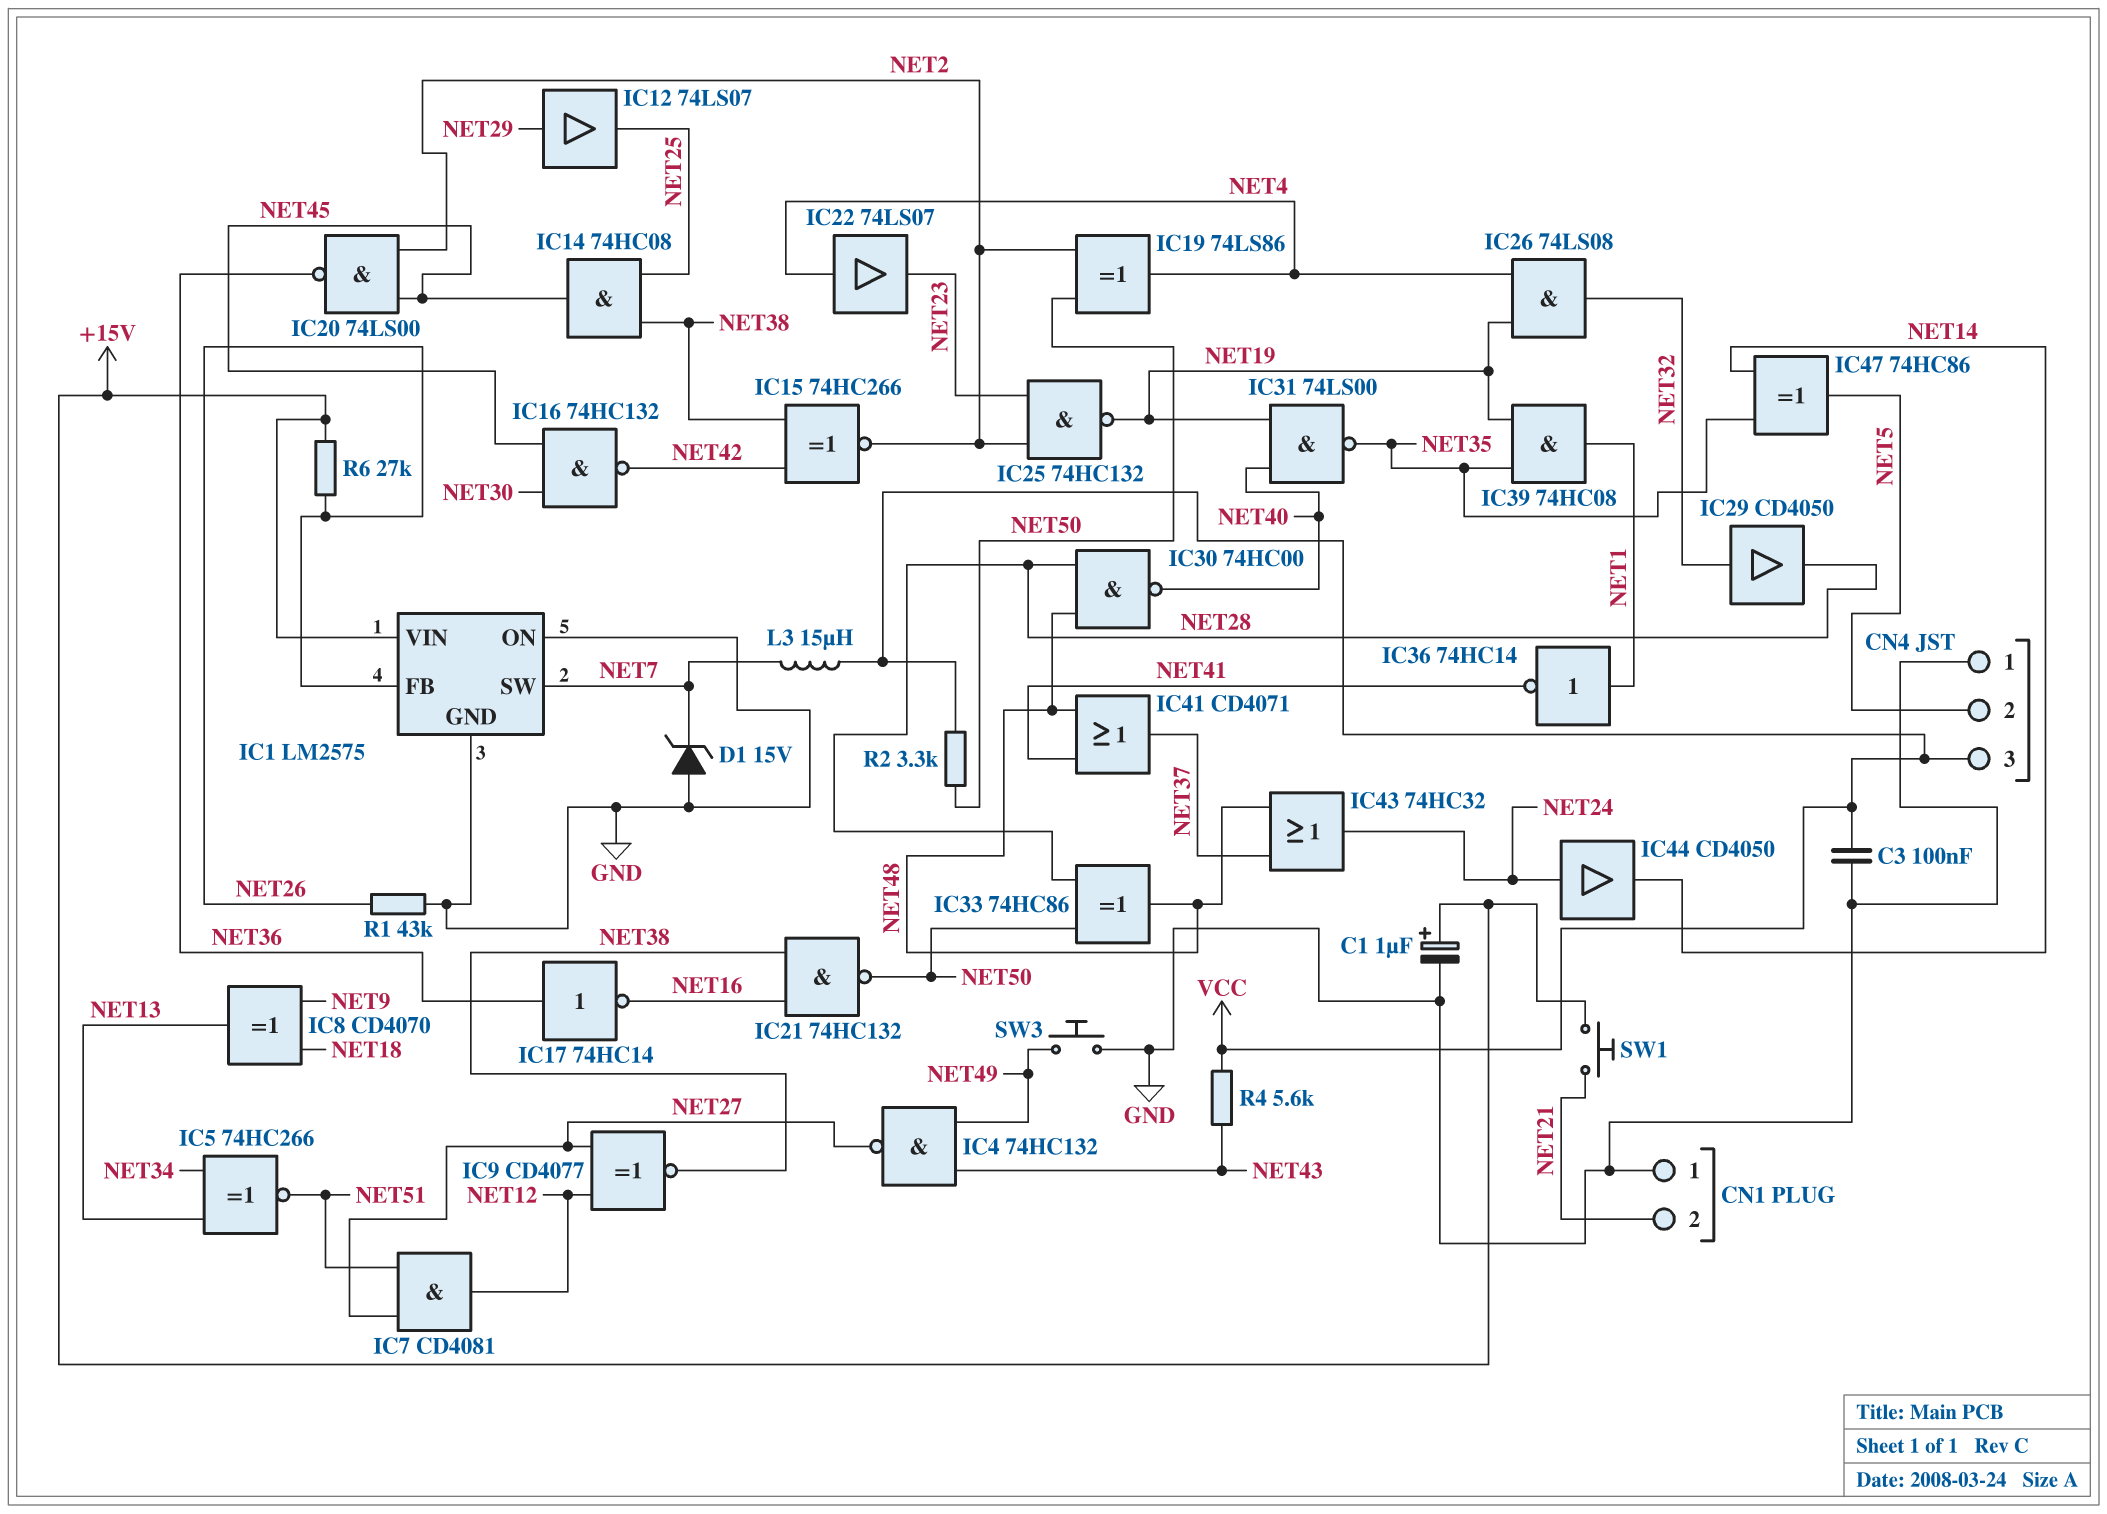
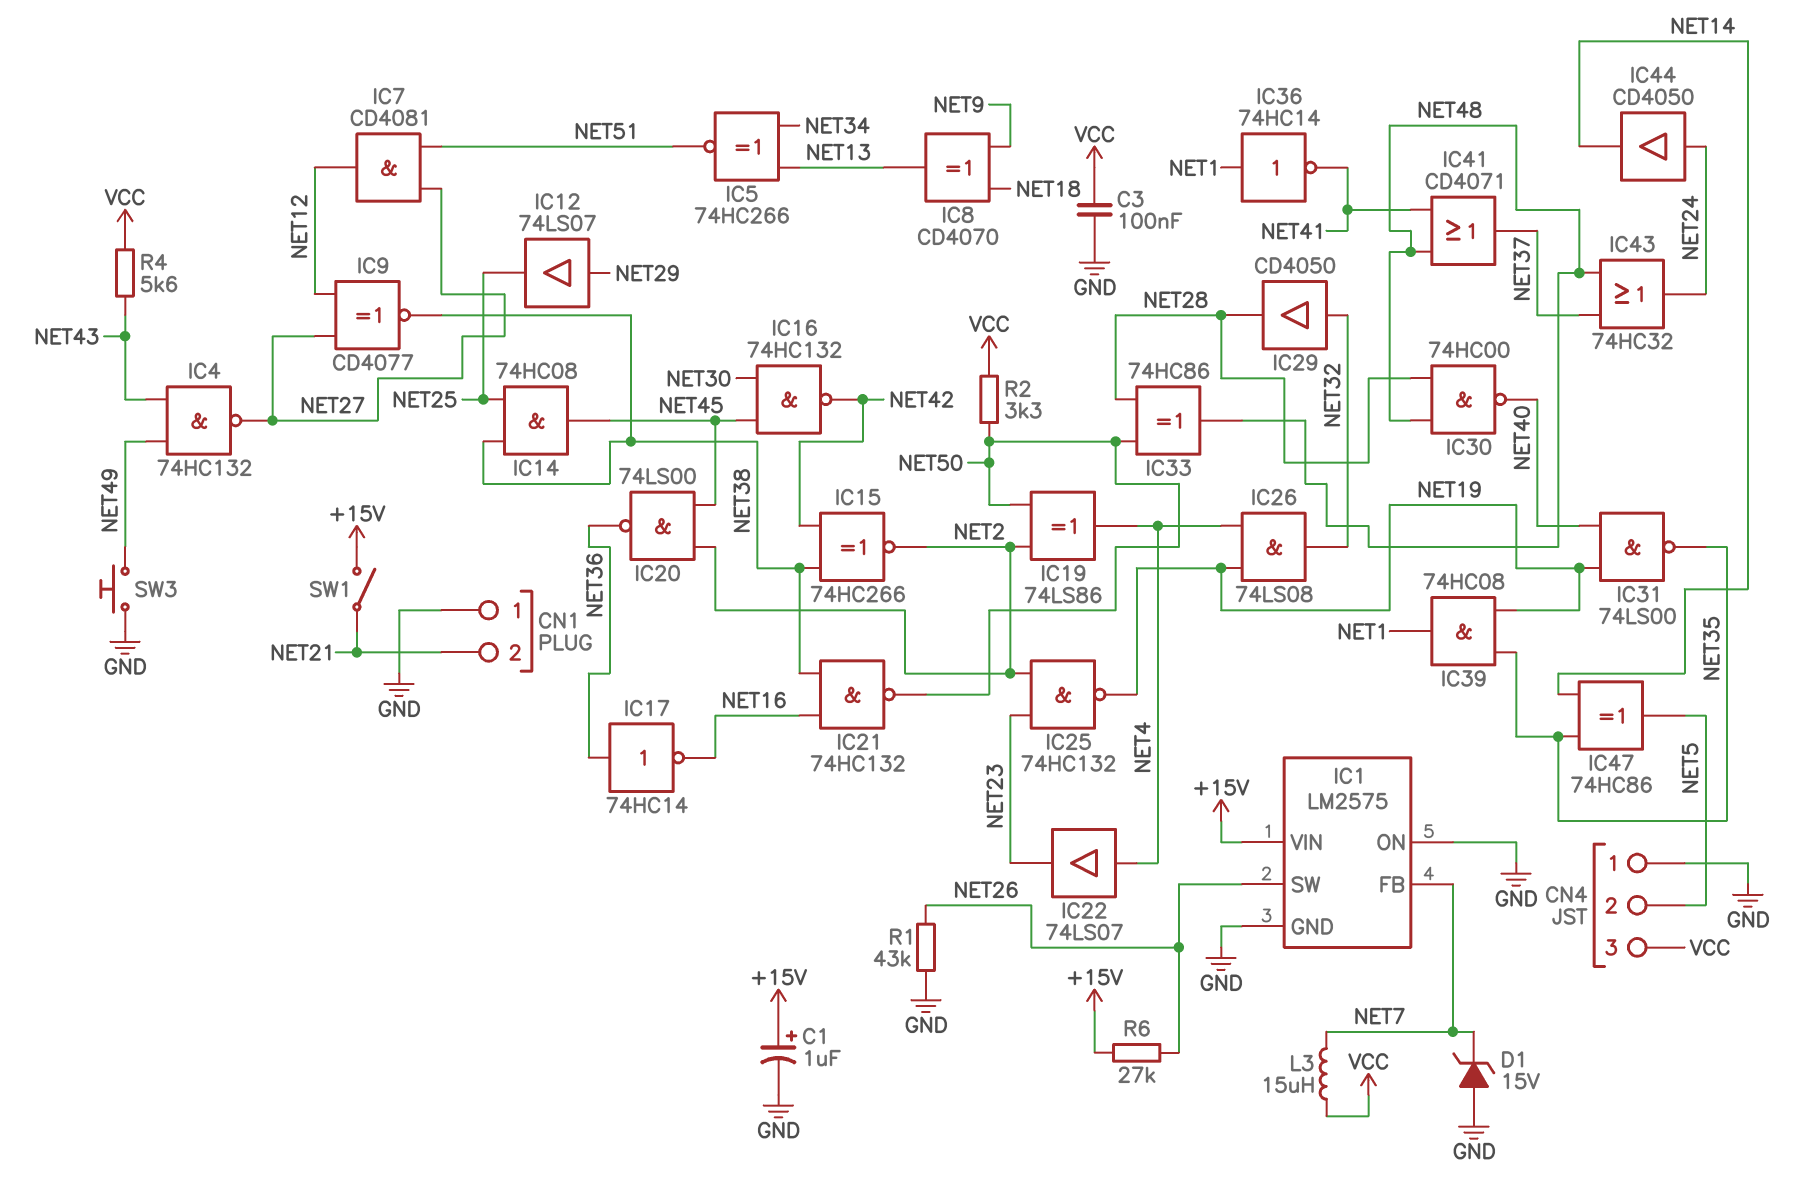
IC1 pin FB: NET26 -> NET7
IC1 pin SW: NET7 -> NET26
SW1: button (+15V, NET21) -> switch (+15V, NET21)

